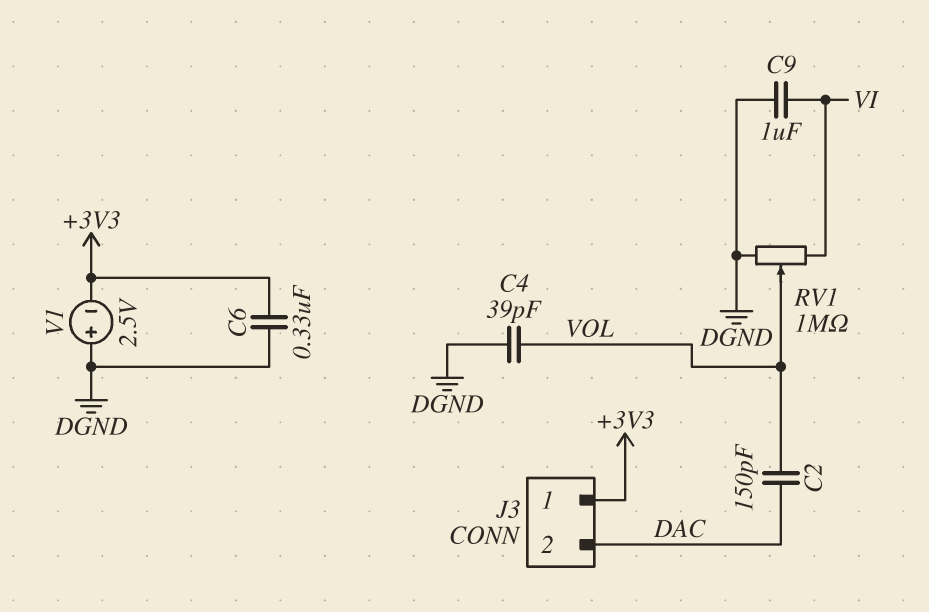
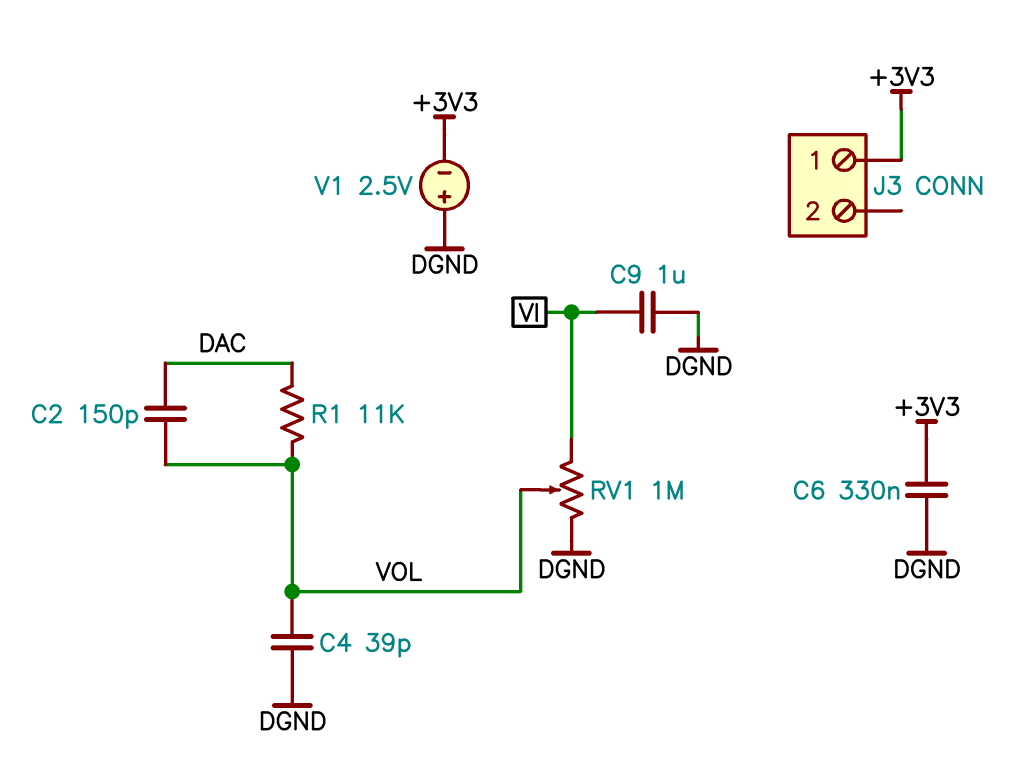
J3 pin 2: DAC -> none
R1: none -> 11k (DAC, VOL)

